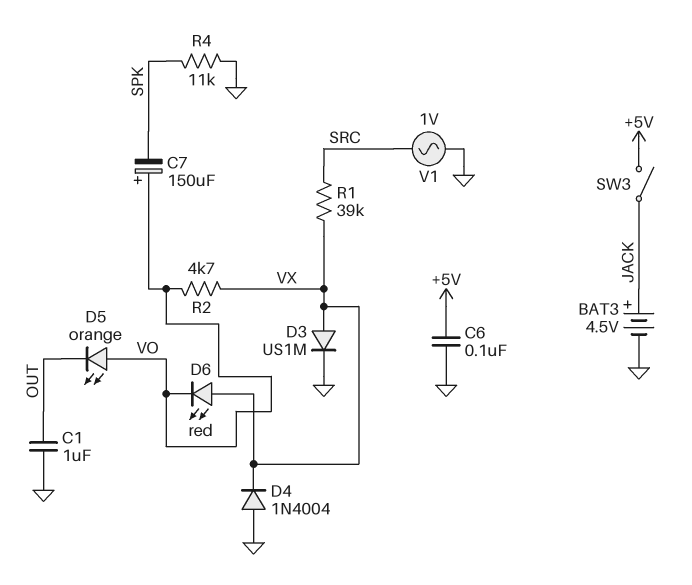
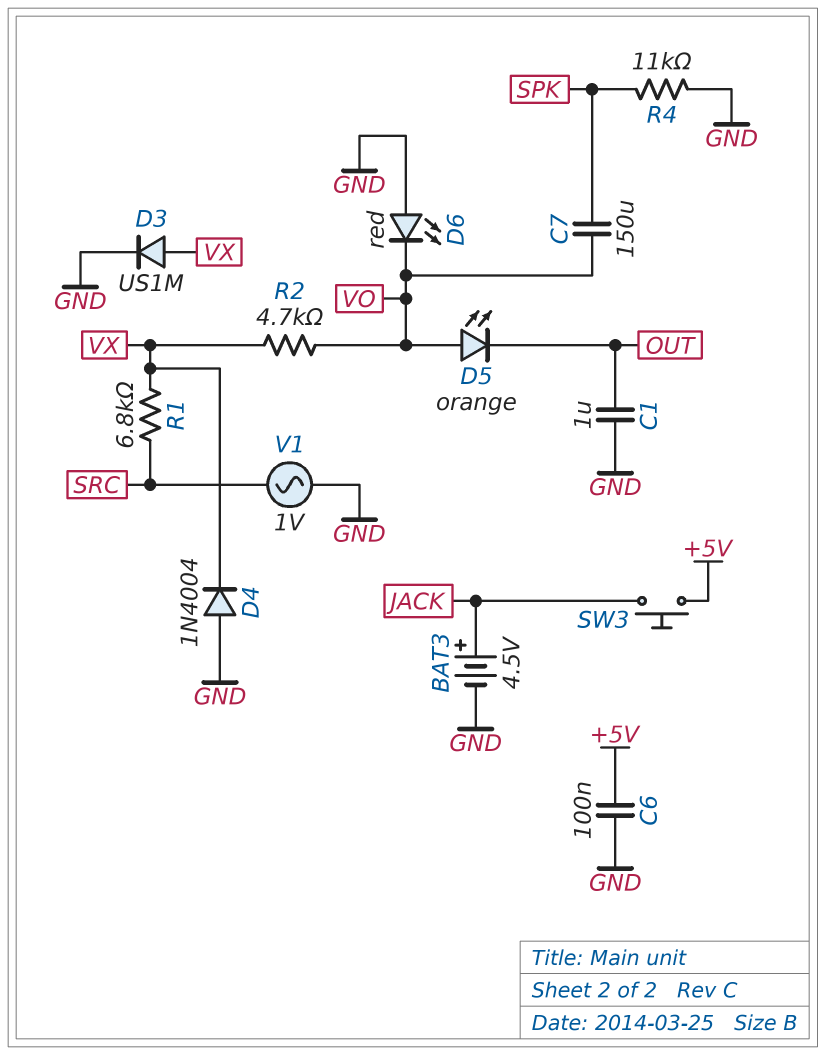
C7: 150uF (plus VO, minus SPK) -> 150uF (SPK, VO)
D6: LED red (A VX, K VO) -> LED red (A GND, K VO)
R1: 39k (SRC, VX) -> 6.8k (SRC, VX)
SW3: switch (+5V, JACK) -> button (+5V, JACK)

